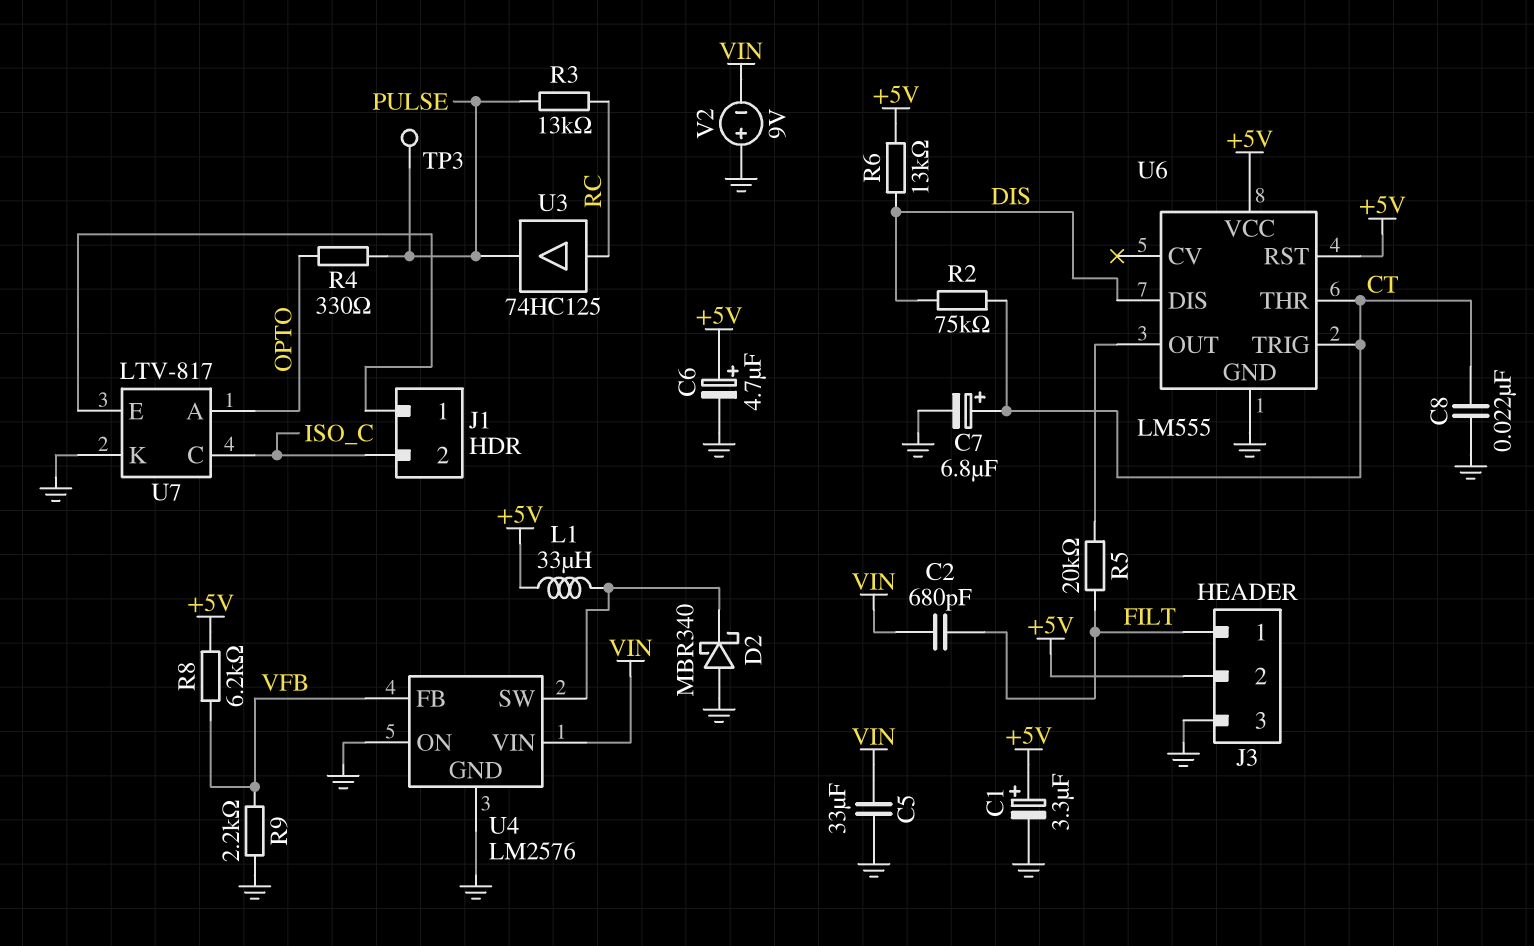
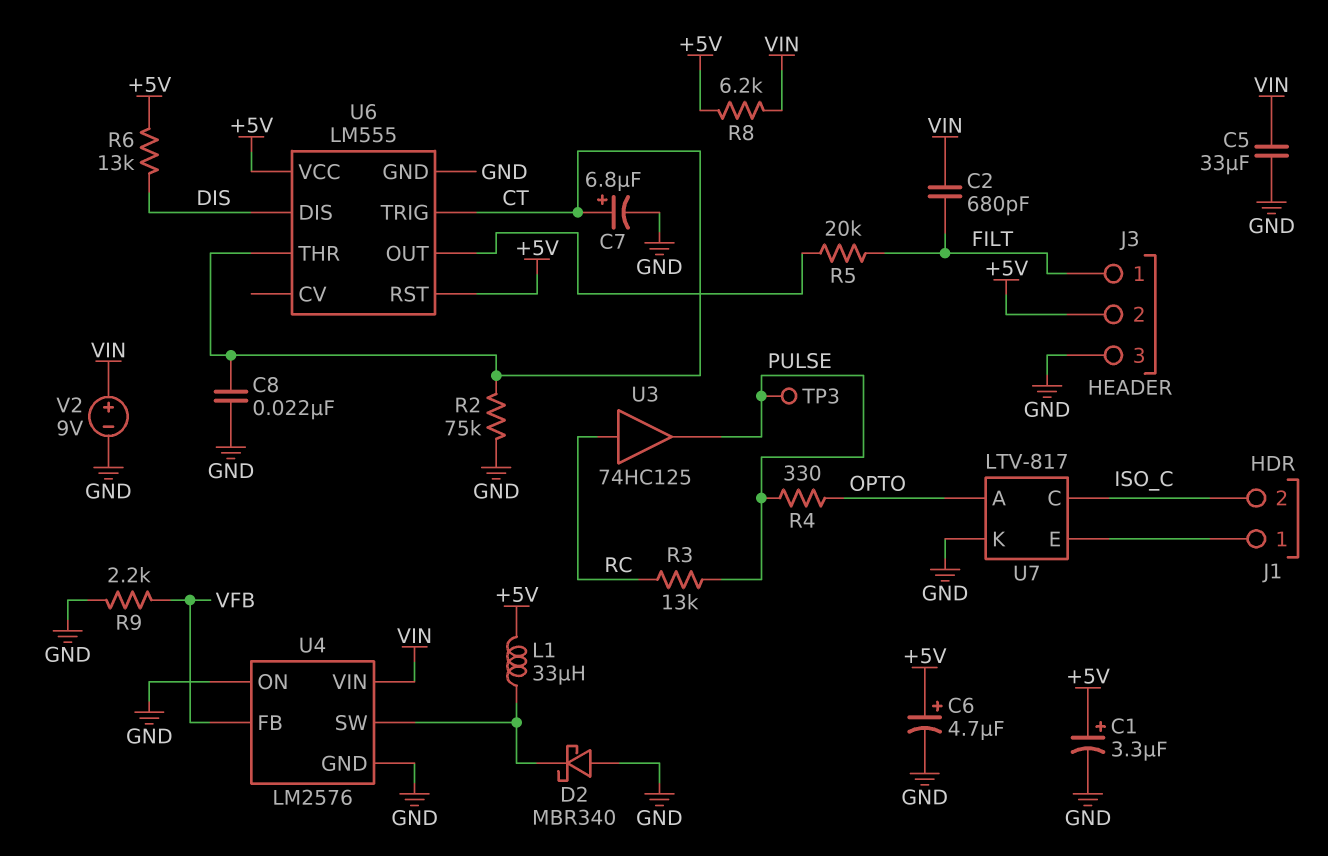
R2: 75k (CT, DIS) -> 75k (CT, GND)
R8: 6.2k (+5V, VFB) -> 6.2k (+5V, VIN)
V2: 9V (plus GND, minus VIN) -> 9V (plus VIN, minus GND)

